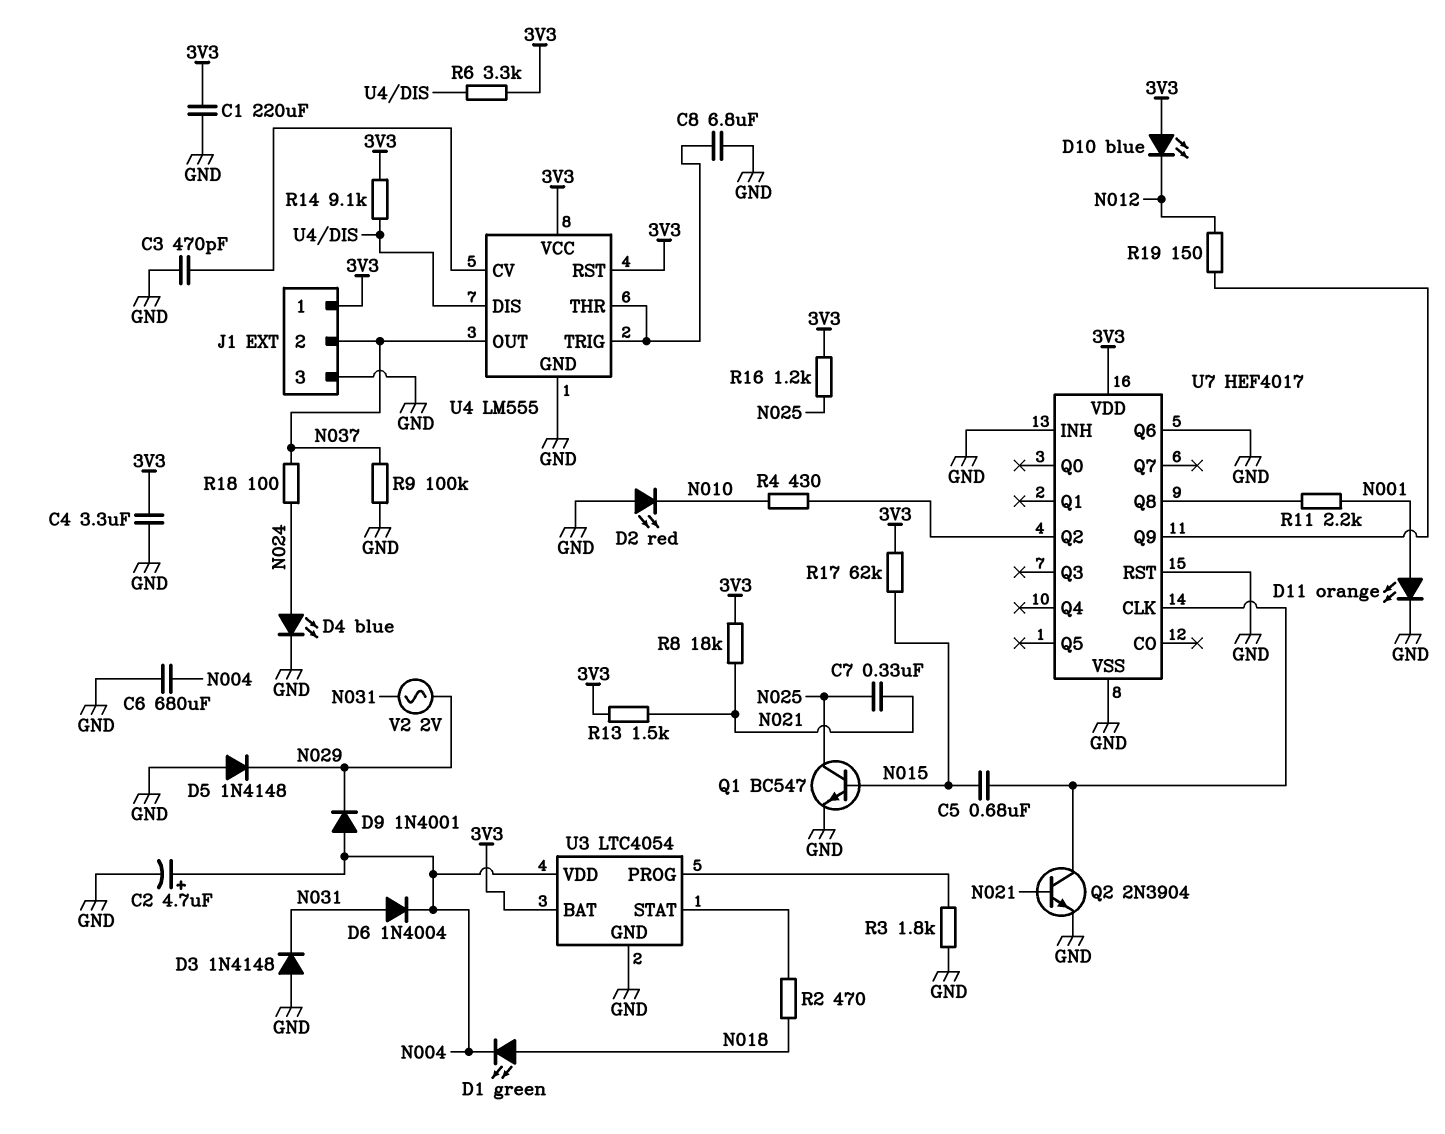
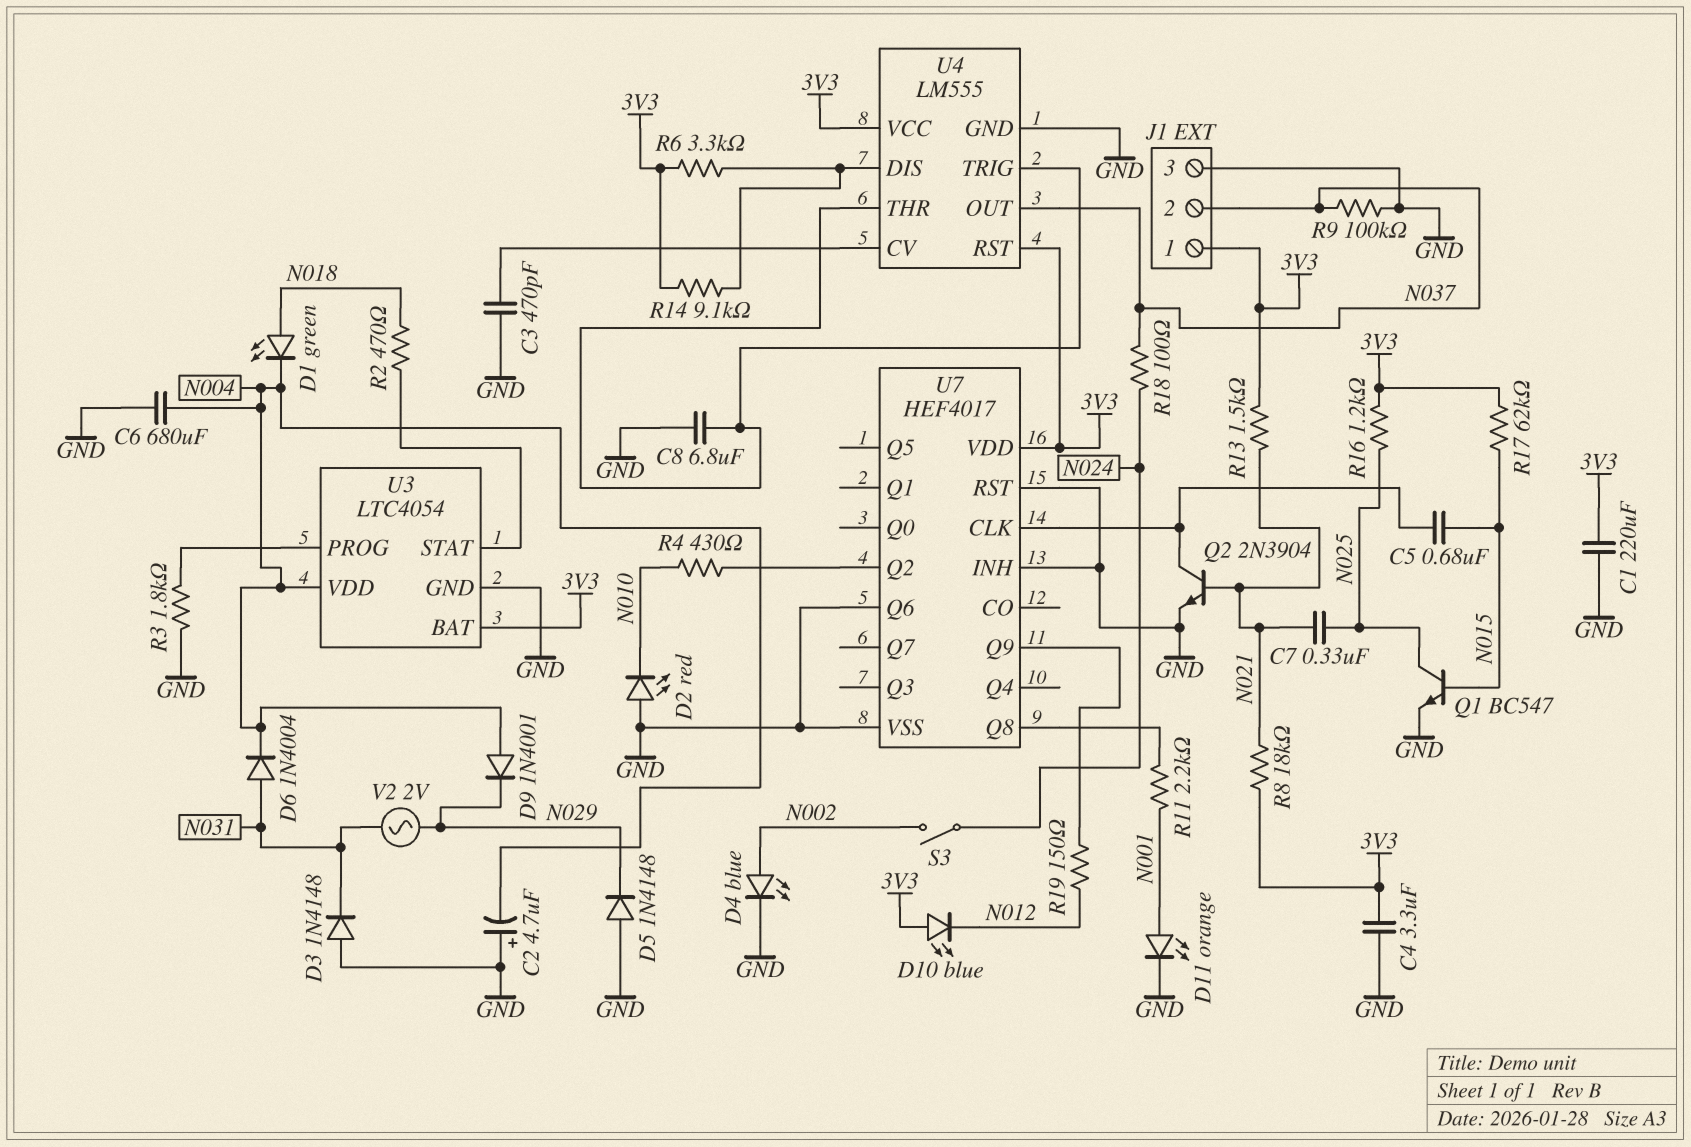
C2: 4.7uF (plus N004, minus GND) -> 4.7uF (plus GND, minus N004)
D4: LED blue (A N024, K GND) -> LED blue (A N002, K GND)
S3: none -> switch (N002, N024)

